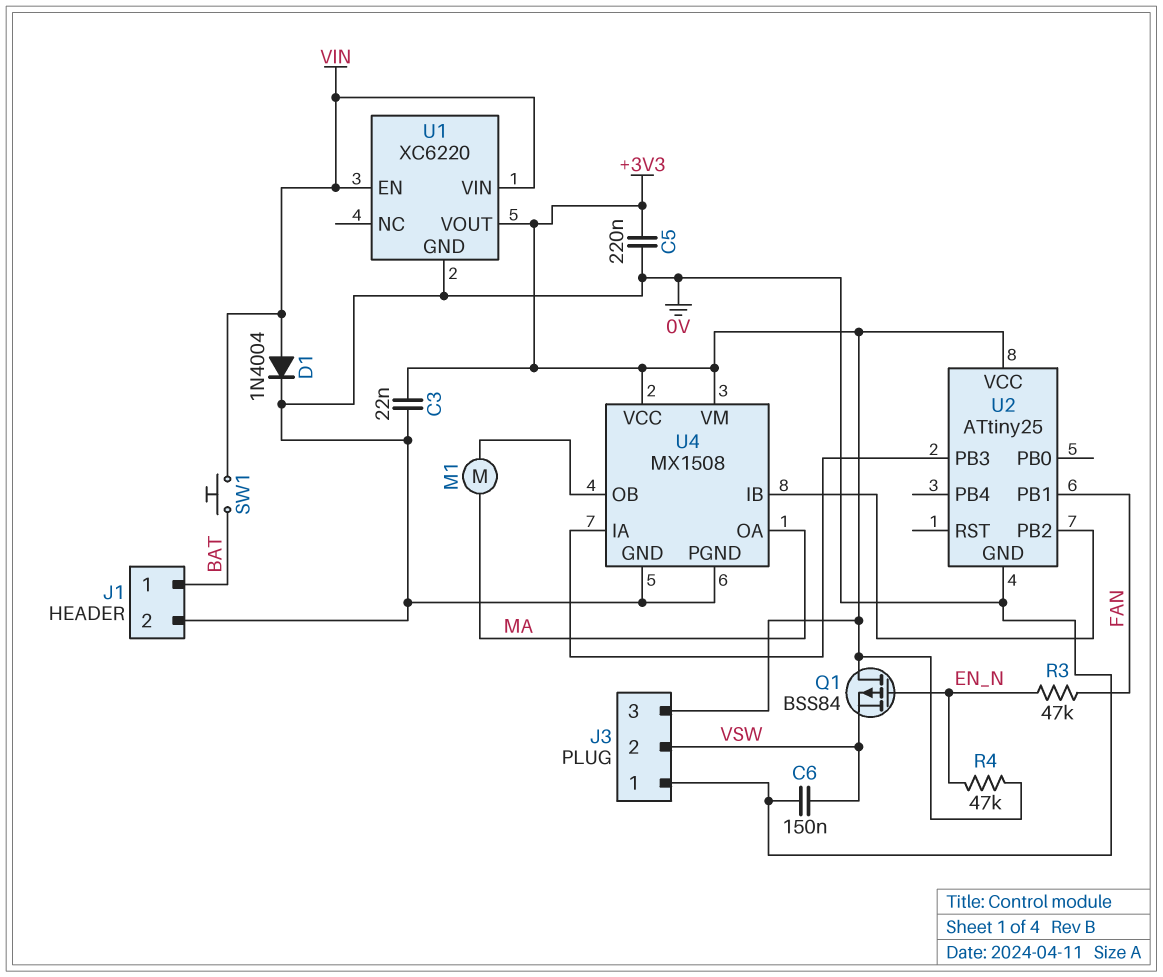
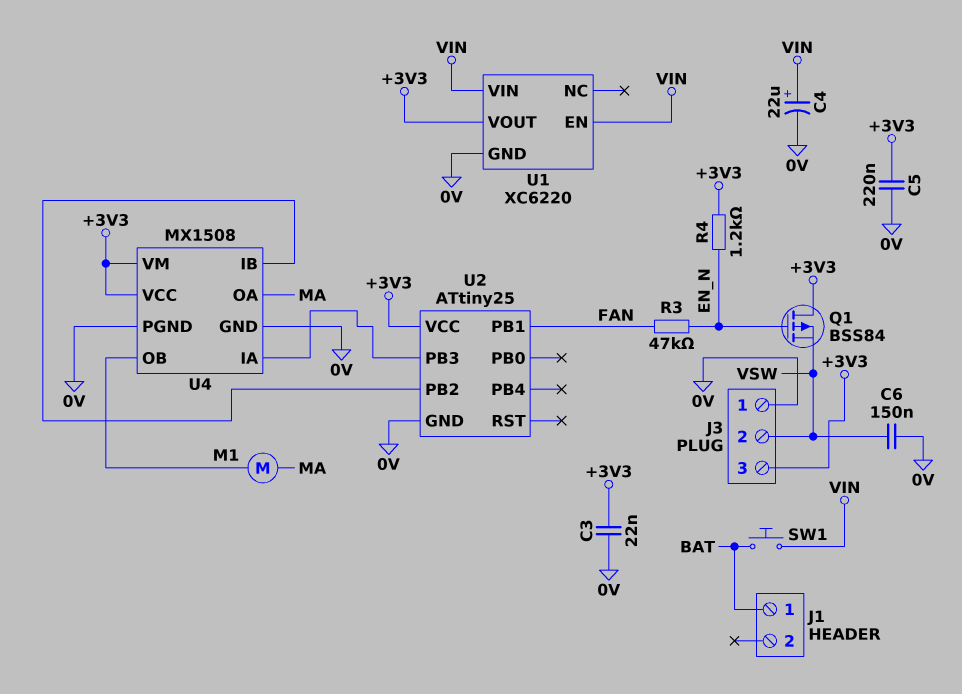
C4: none -> 22uF (plus VIN, minus 0V)
D1: diode 1N4004 (A VIN, K 0V) -> none
J1 pin 2: 0V -> none
R4: 47k (+3V3, EN_N) -> 1.2k (+3V3, EN_N)

